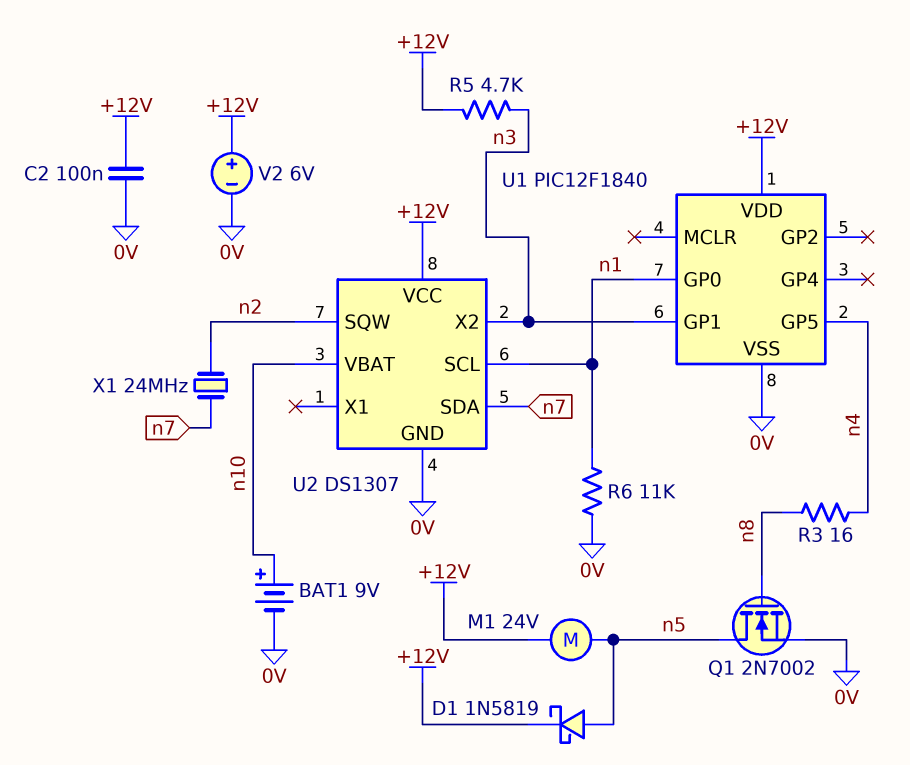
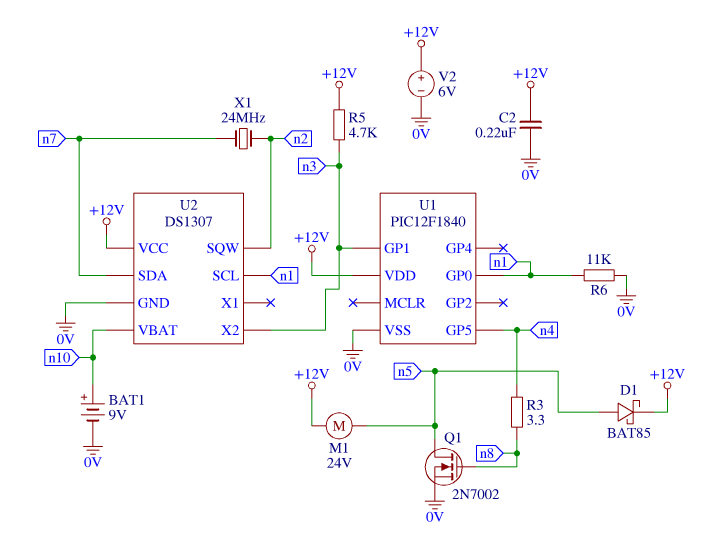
C2: 100nF (+12V, 0V) -> 220nF (+12V, 0V)
D1: schottky 1N5819 (A n5, K +12V) -> schottky BAT85 (A n5, K +12V)
R3: 16 (n4, n8) -> 3.3 (n4, n8)

